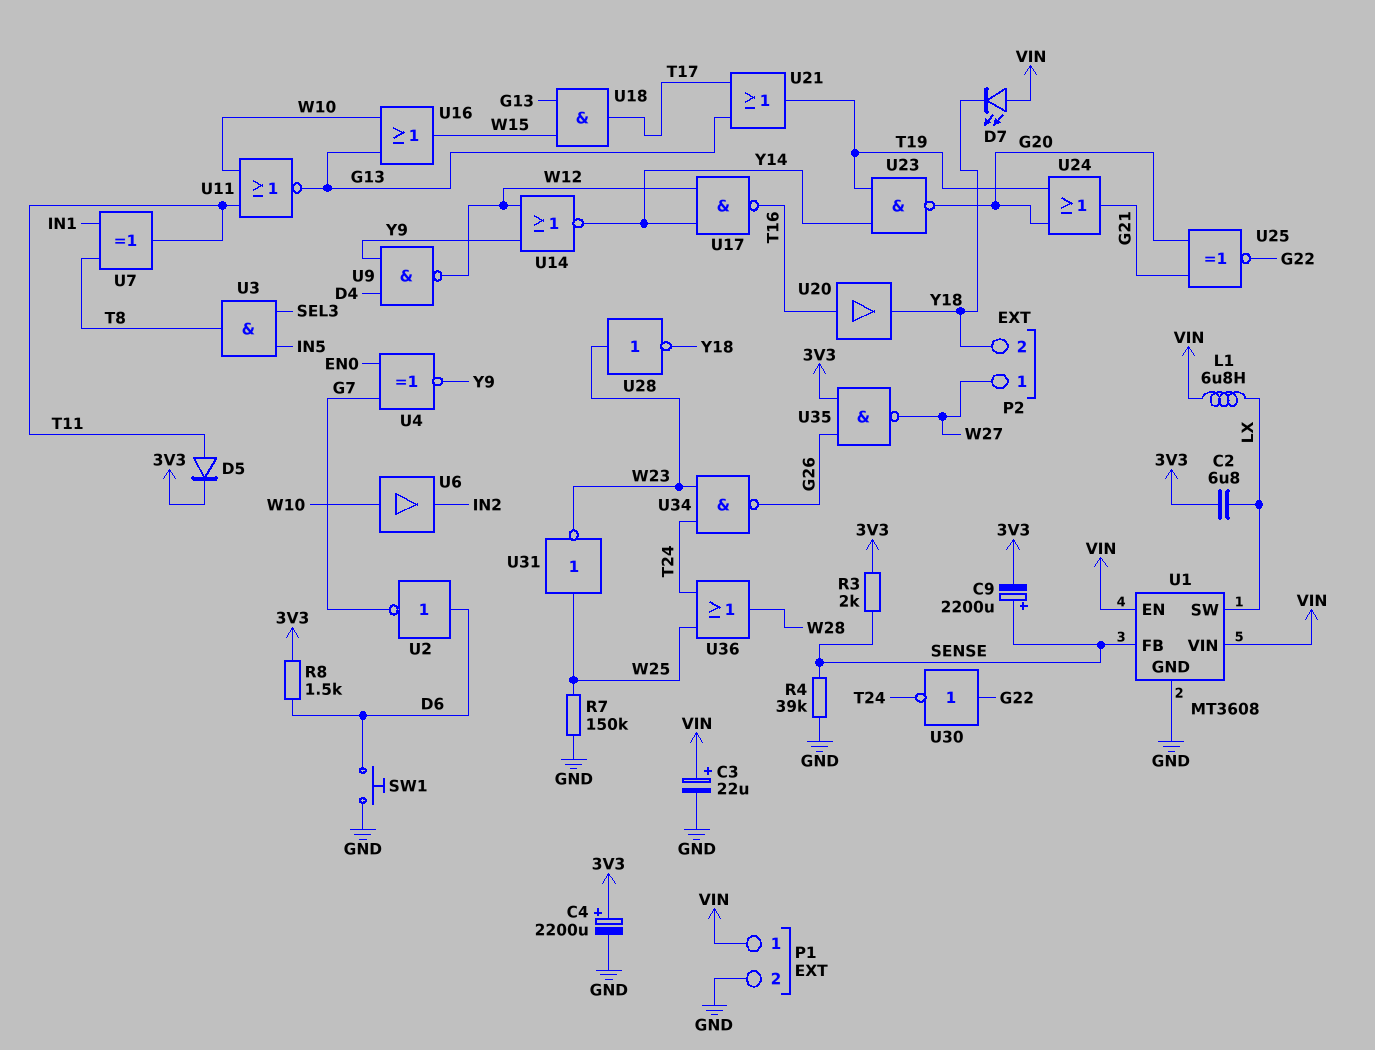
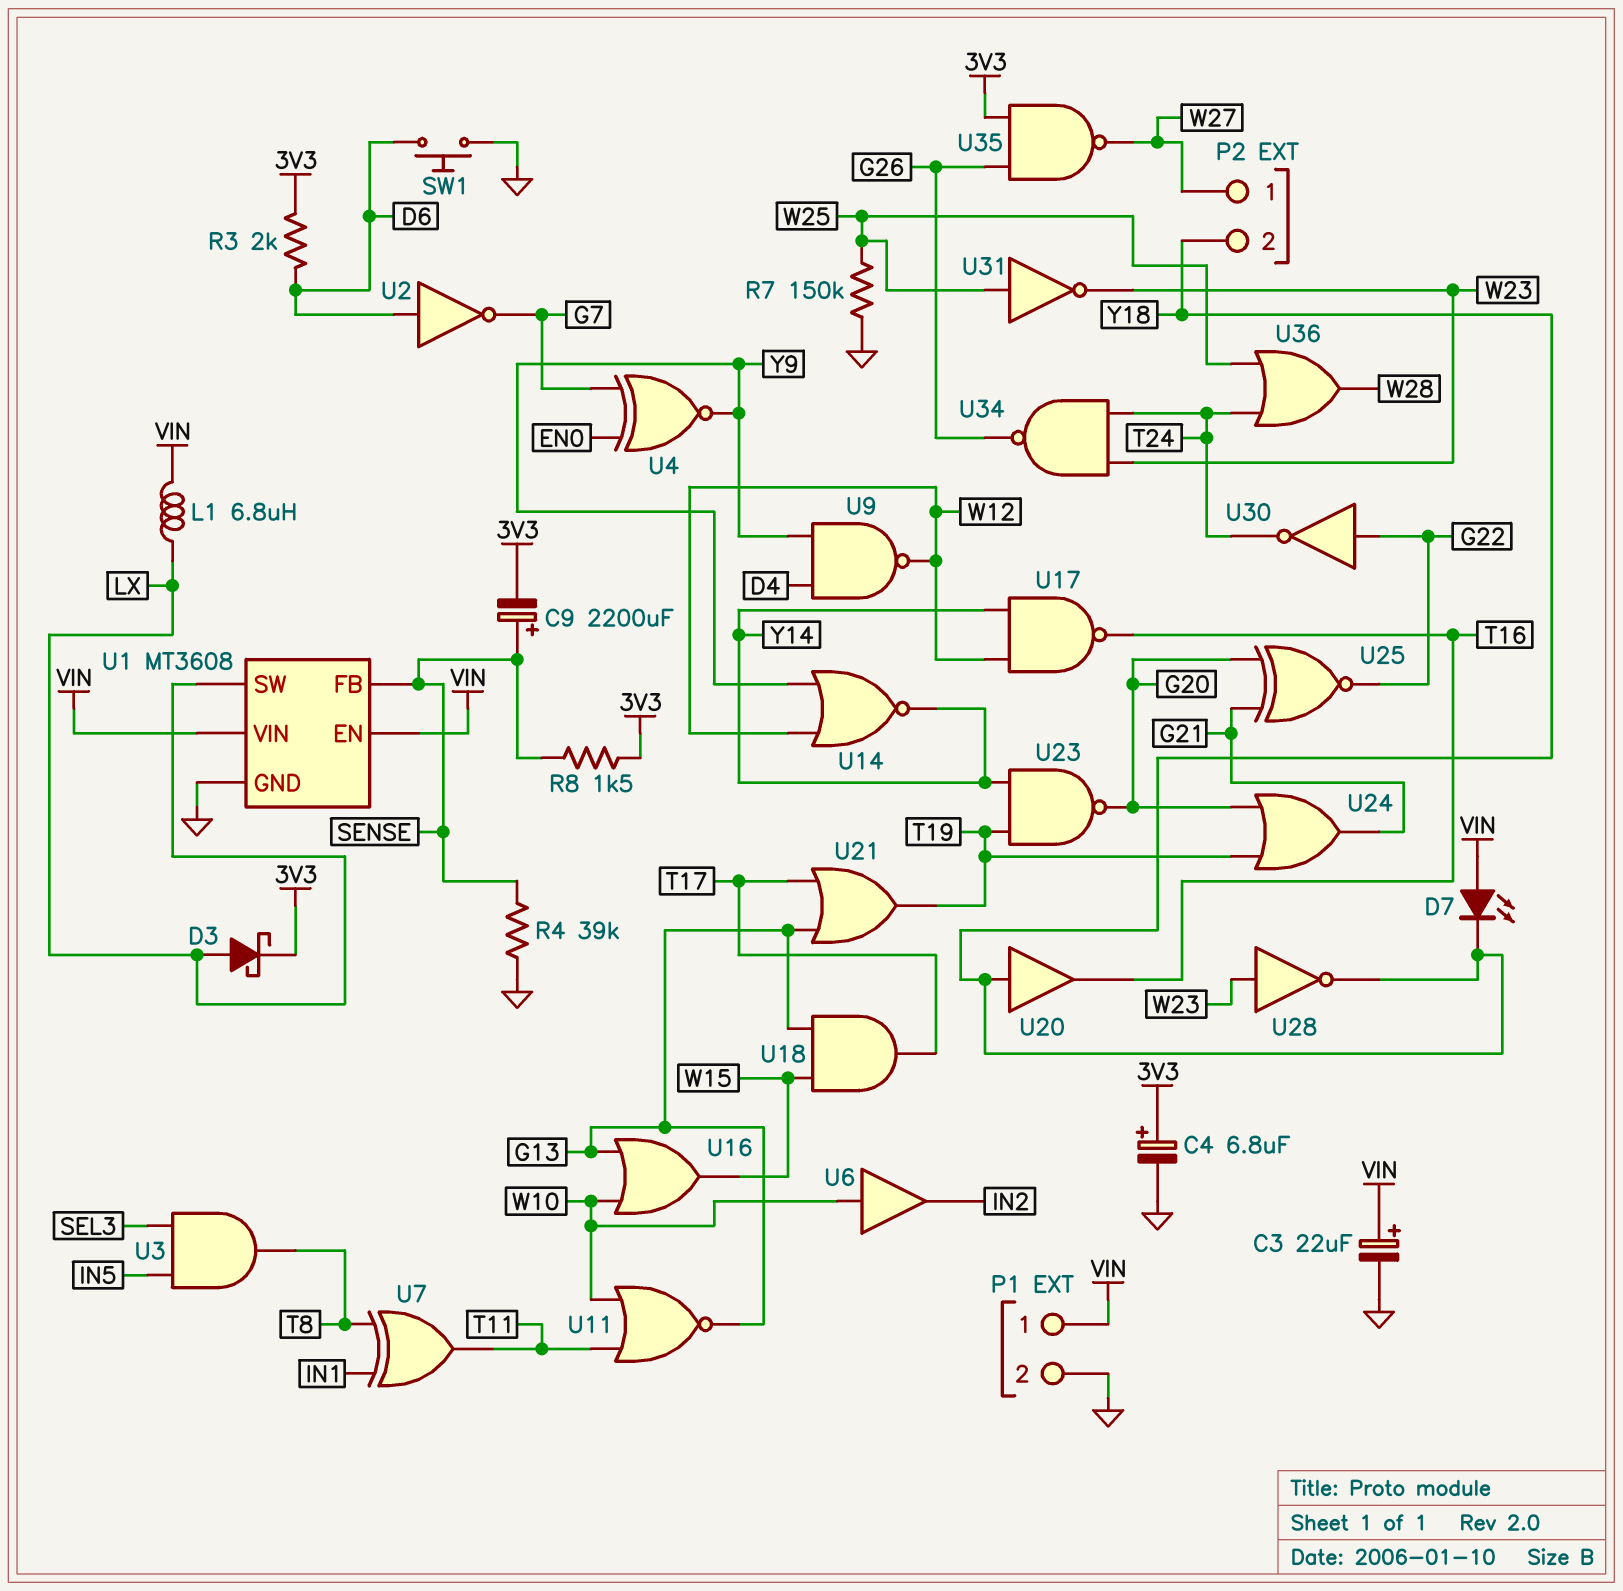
C2: 6.8uF (3V3, LX) -> none
C4: 2200uF (plus 3V3, minus GND) -> 6.8uF (plus 3V3, minus GND)
D3: none -> schottky (A LX, K 3V3)
D5: diode (A T11, K 3V3) -> none
R3: 2k (3V3, SENSE) -> 2k (3V3, D6)
R8: 1.5k (3V3, D6) -> 1.5k (3V3, SENSE)
U20: buffer (in T16, out Y18) -> buffer (in Y18, out T16)

